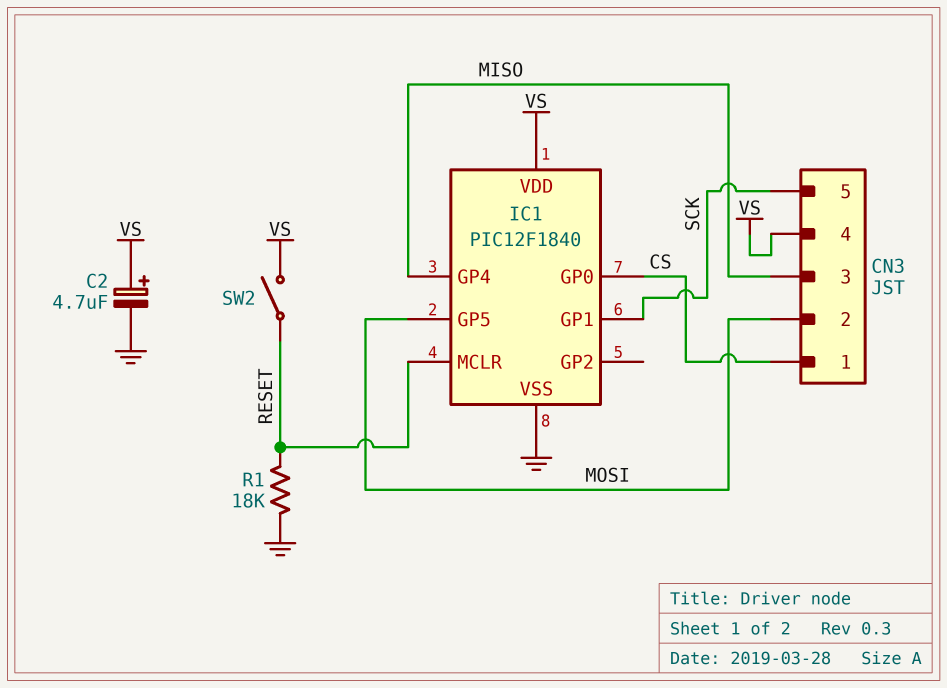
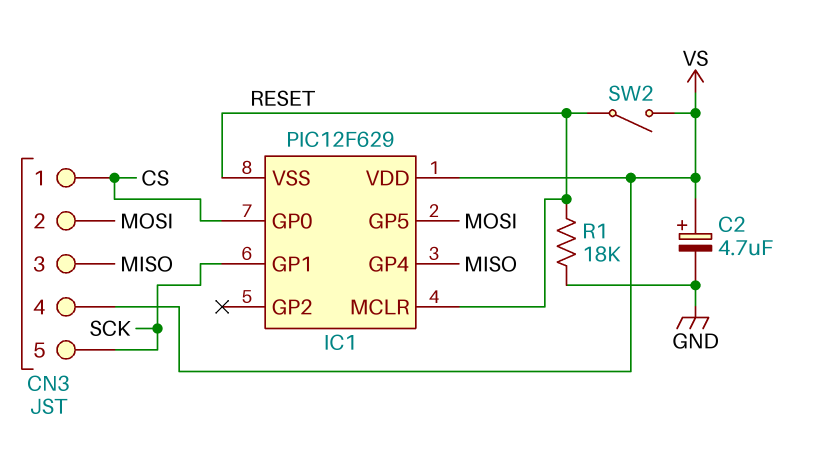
IC1: PIC12F1840 -> PIC12F629
IC1 pin VSS: GND -> RESET

